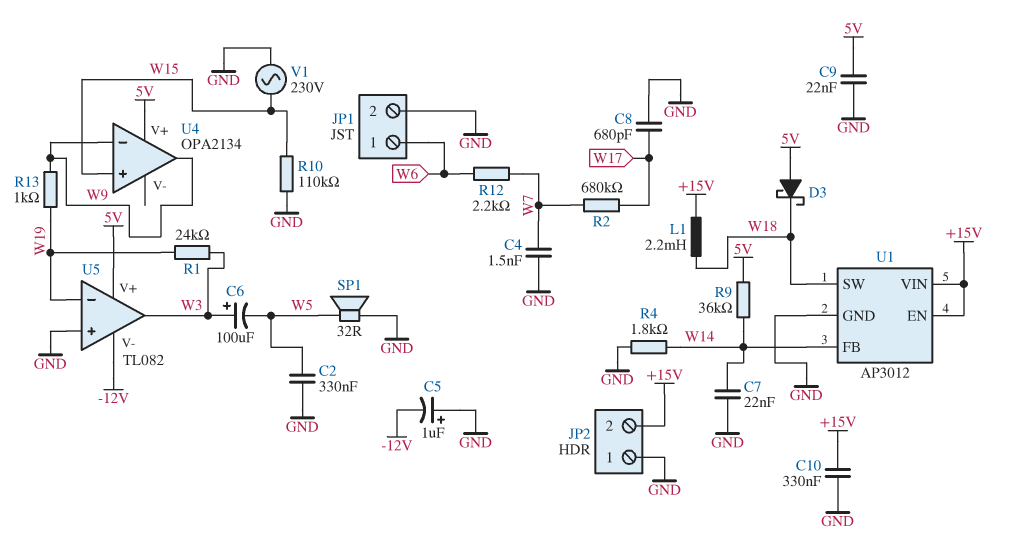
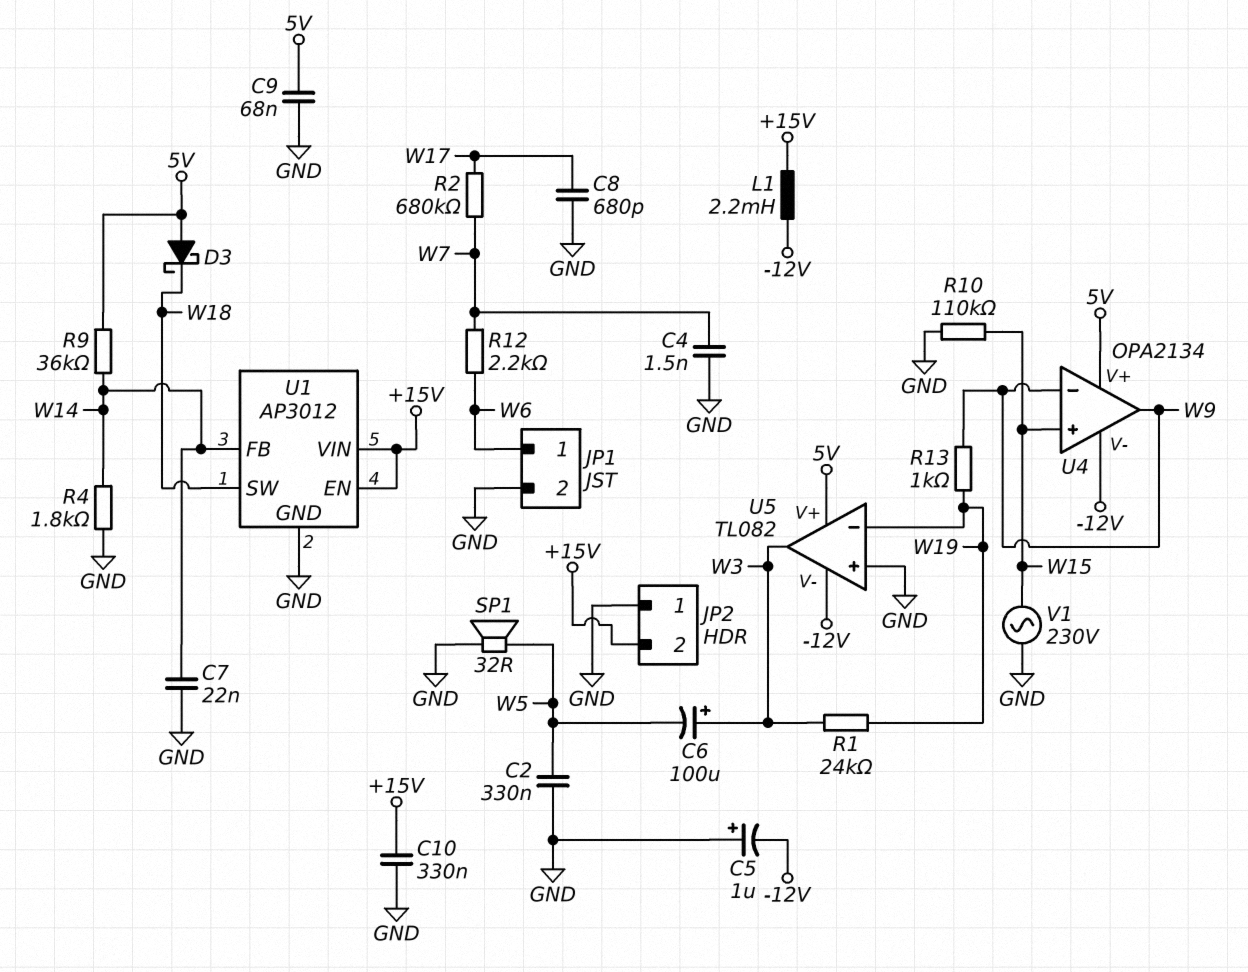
C9: 22nF (5V, GND) -> 68nF (5V, GND)
L1: 2.2mH (+15V, W18) -> 2.2mH (+15V, -12V)
U4 pin V-: none -> -12V

